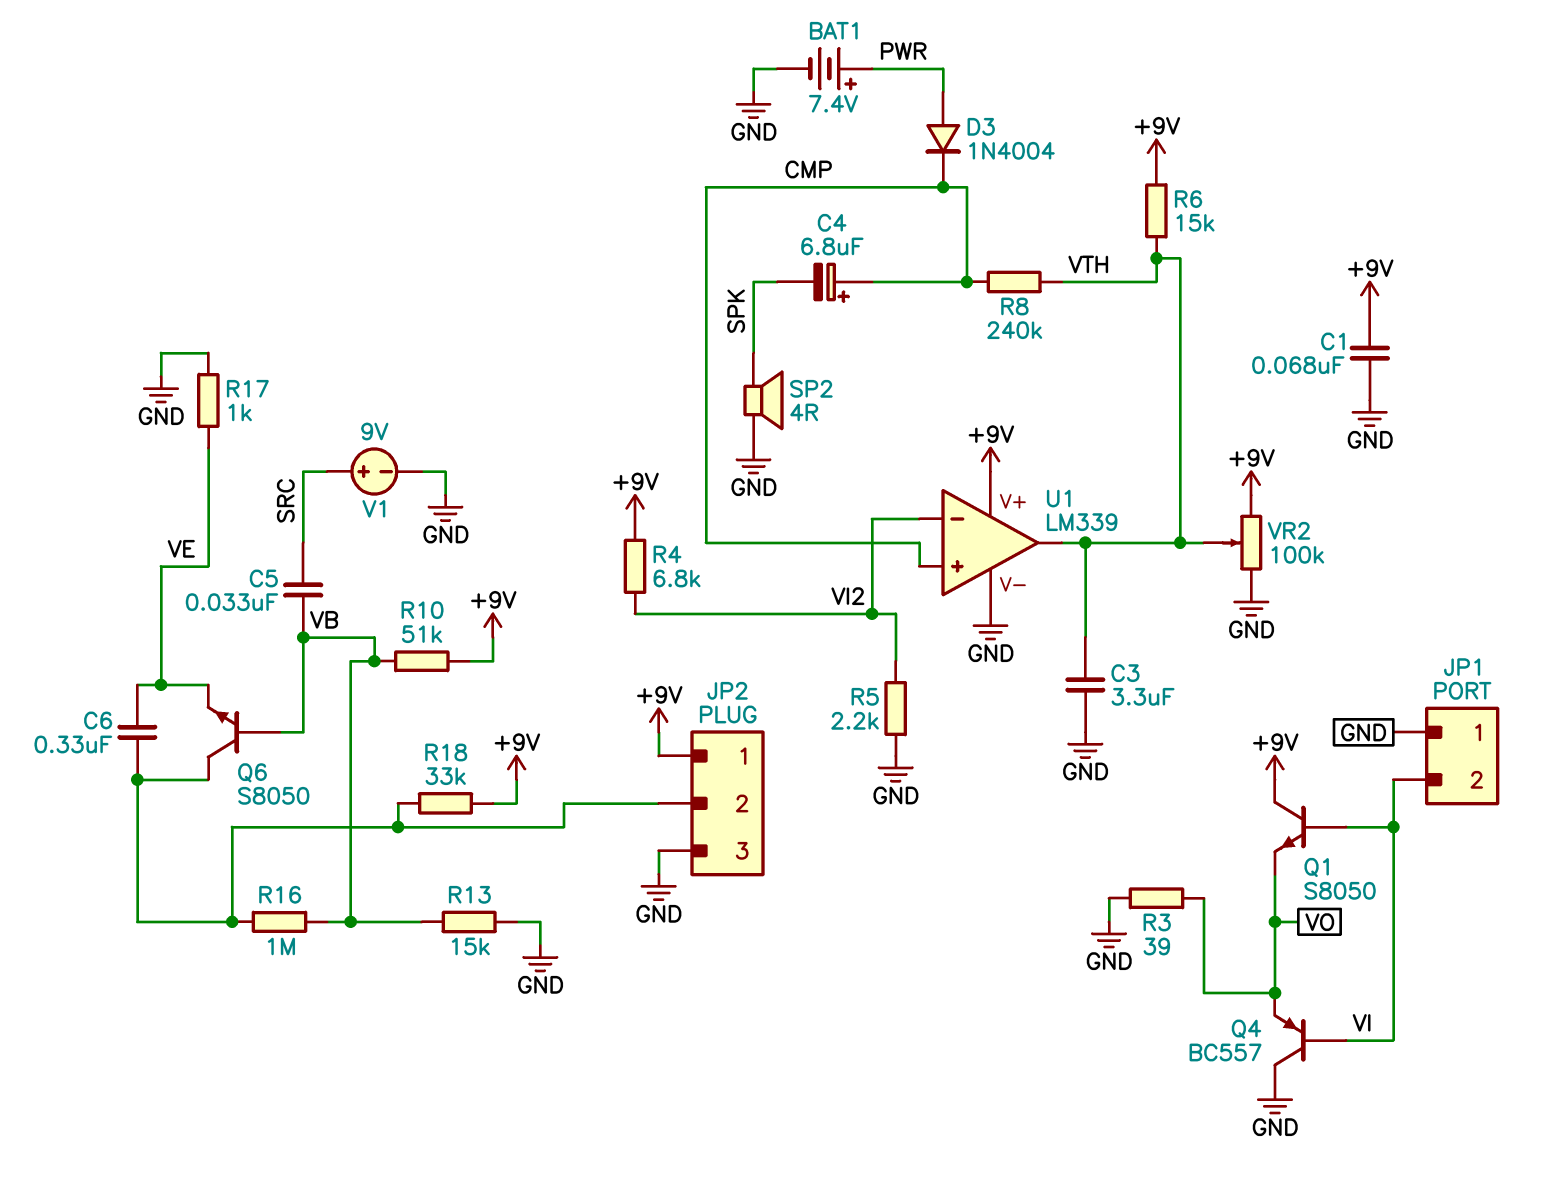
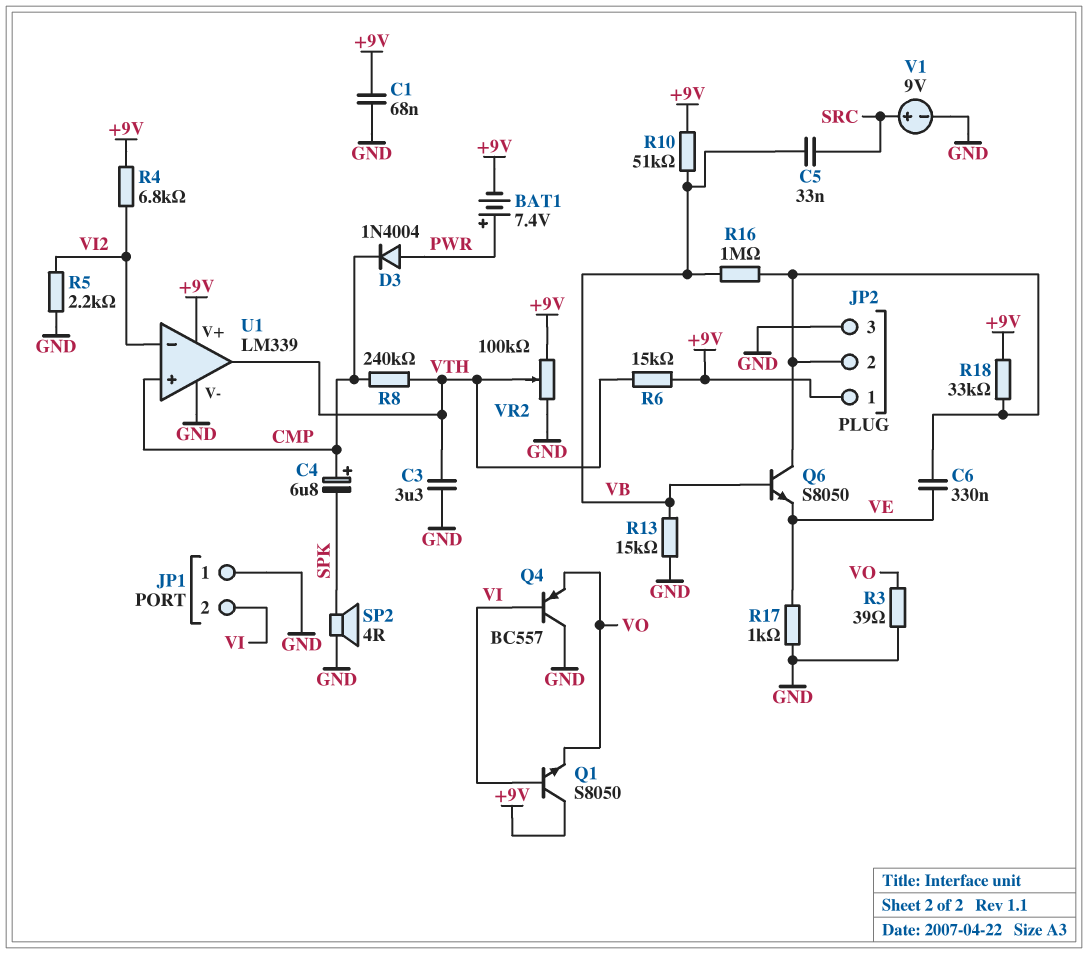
BAT1: 7.4V (plus PWR, minus GND) -> 7.4V (plus PWR, minus +9V)

